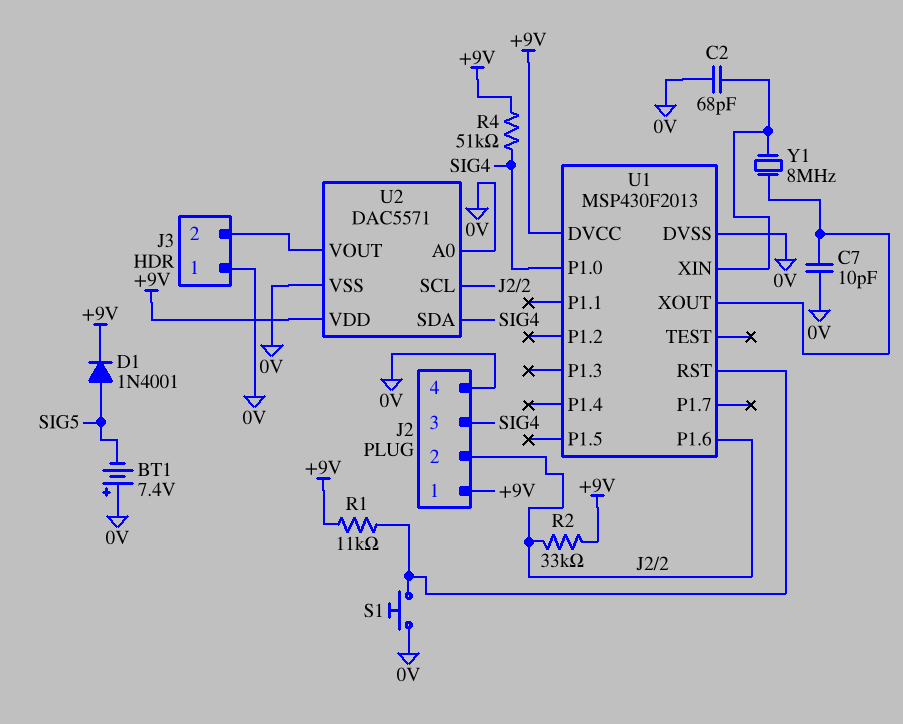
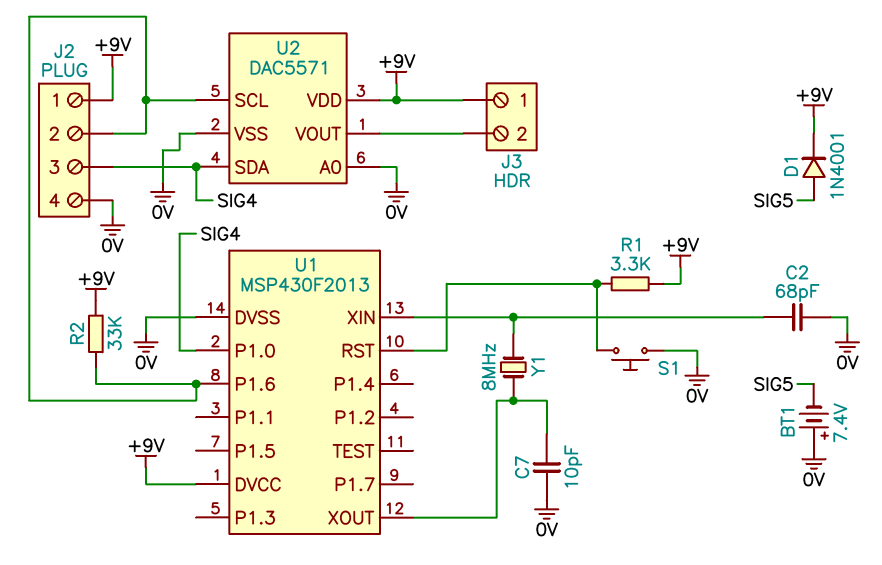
J3 pin 1: 0V -> +9V
R1: 11k (+9V, U1/RST) -> 3.3k (+9V, U1/RST)
R4: 51k (+9V, SIG4) -> none

